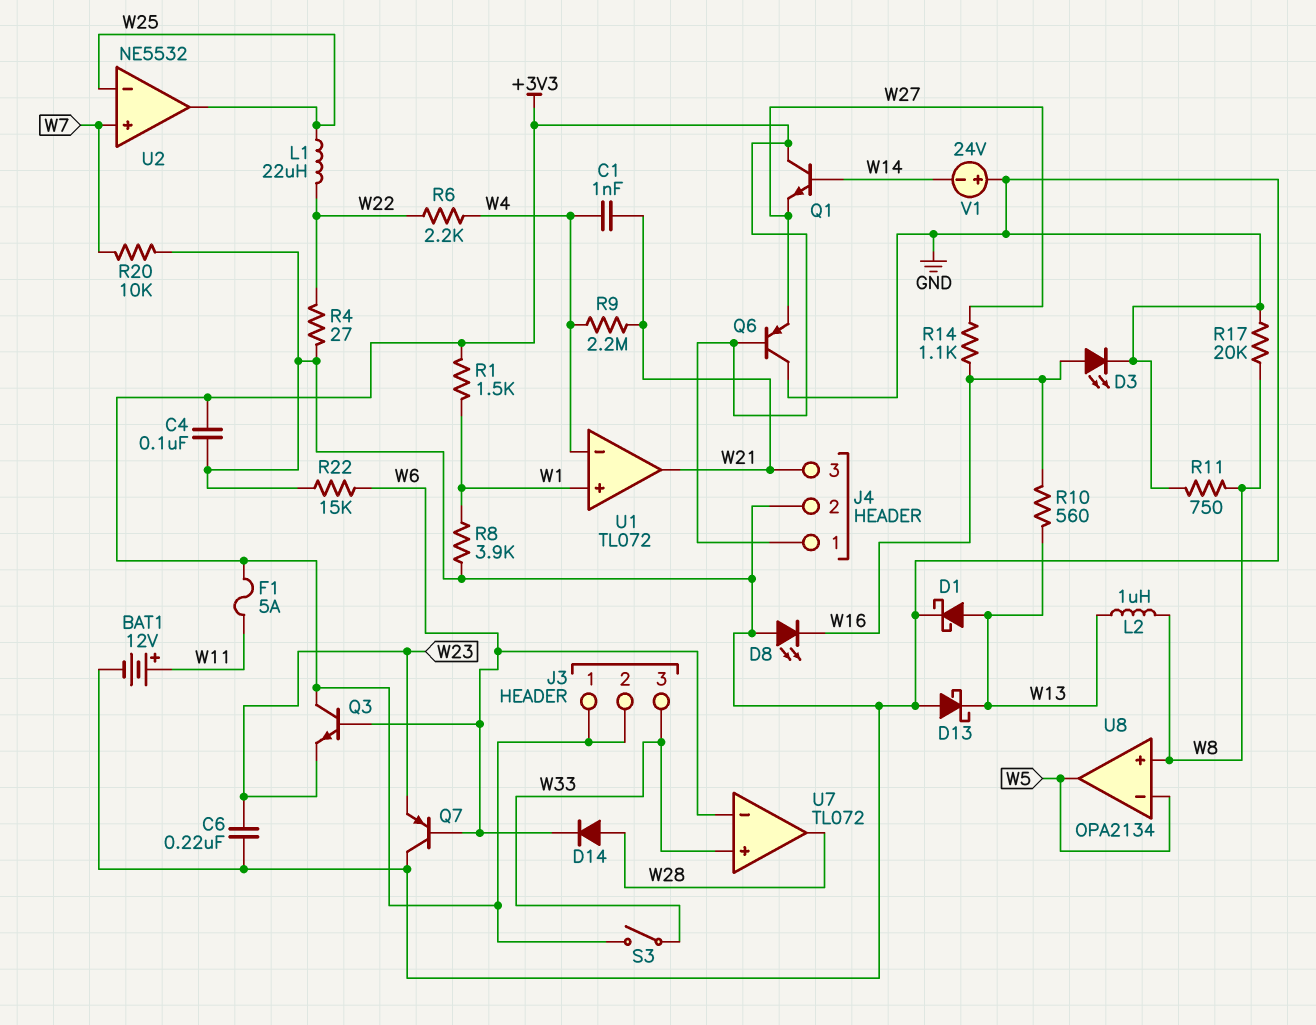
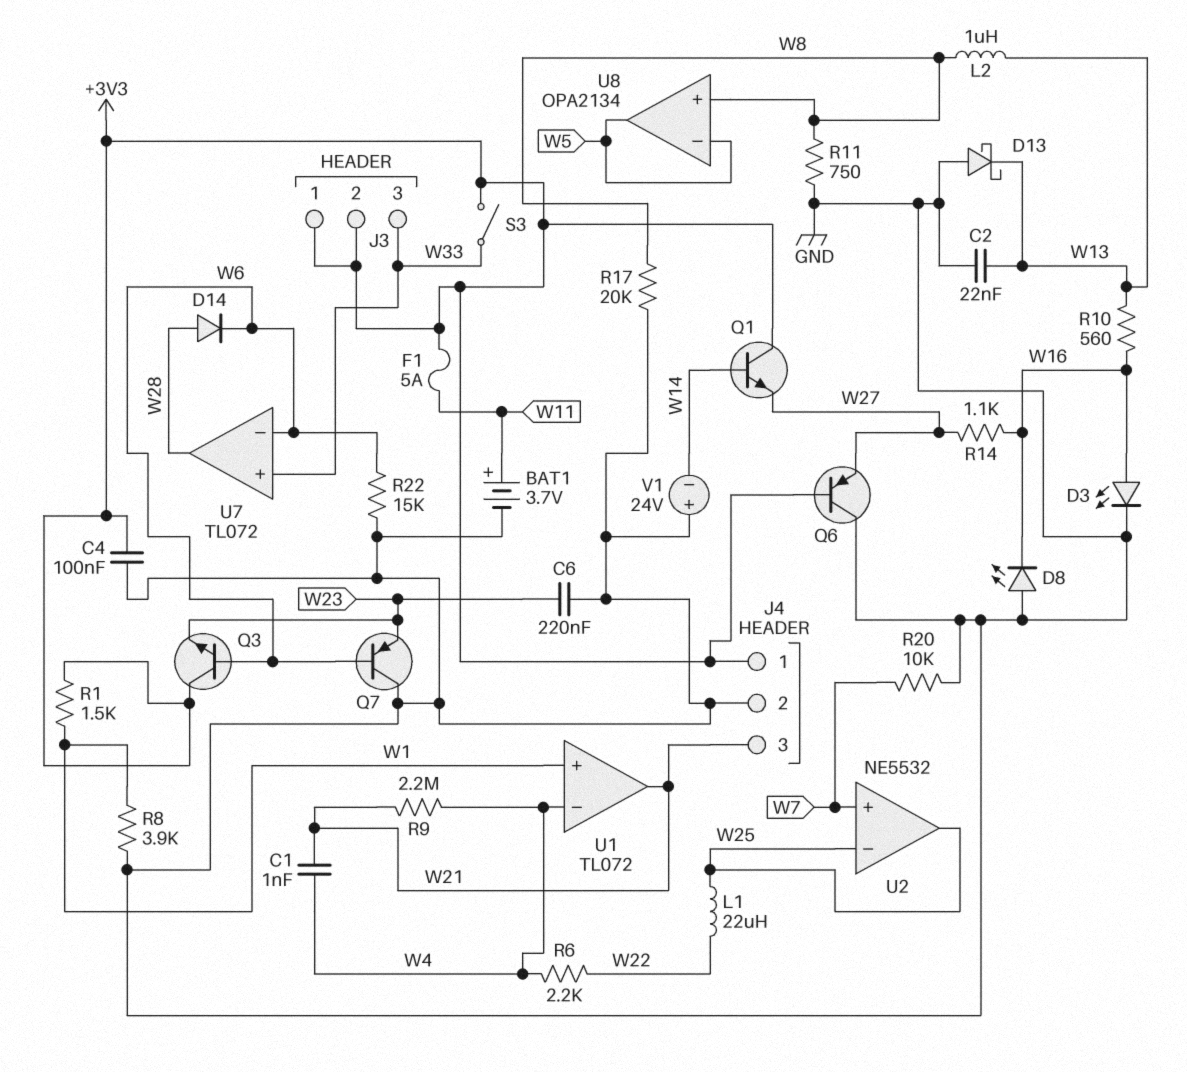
BAT1: 12V (plus W11, minus GND) -> 3.7V (plus W11, minus GND)
C2: none -> 22nF (GND, W13)
D1: schottky (A W13, K GND) -> none
R4: 27 (GND, W22) -> none

